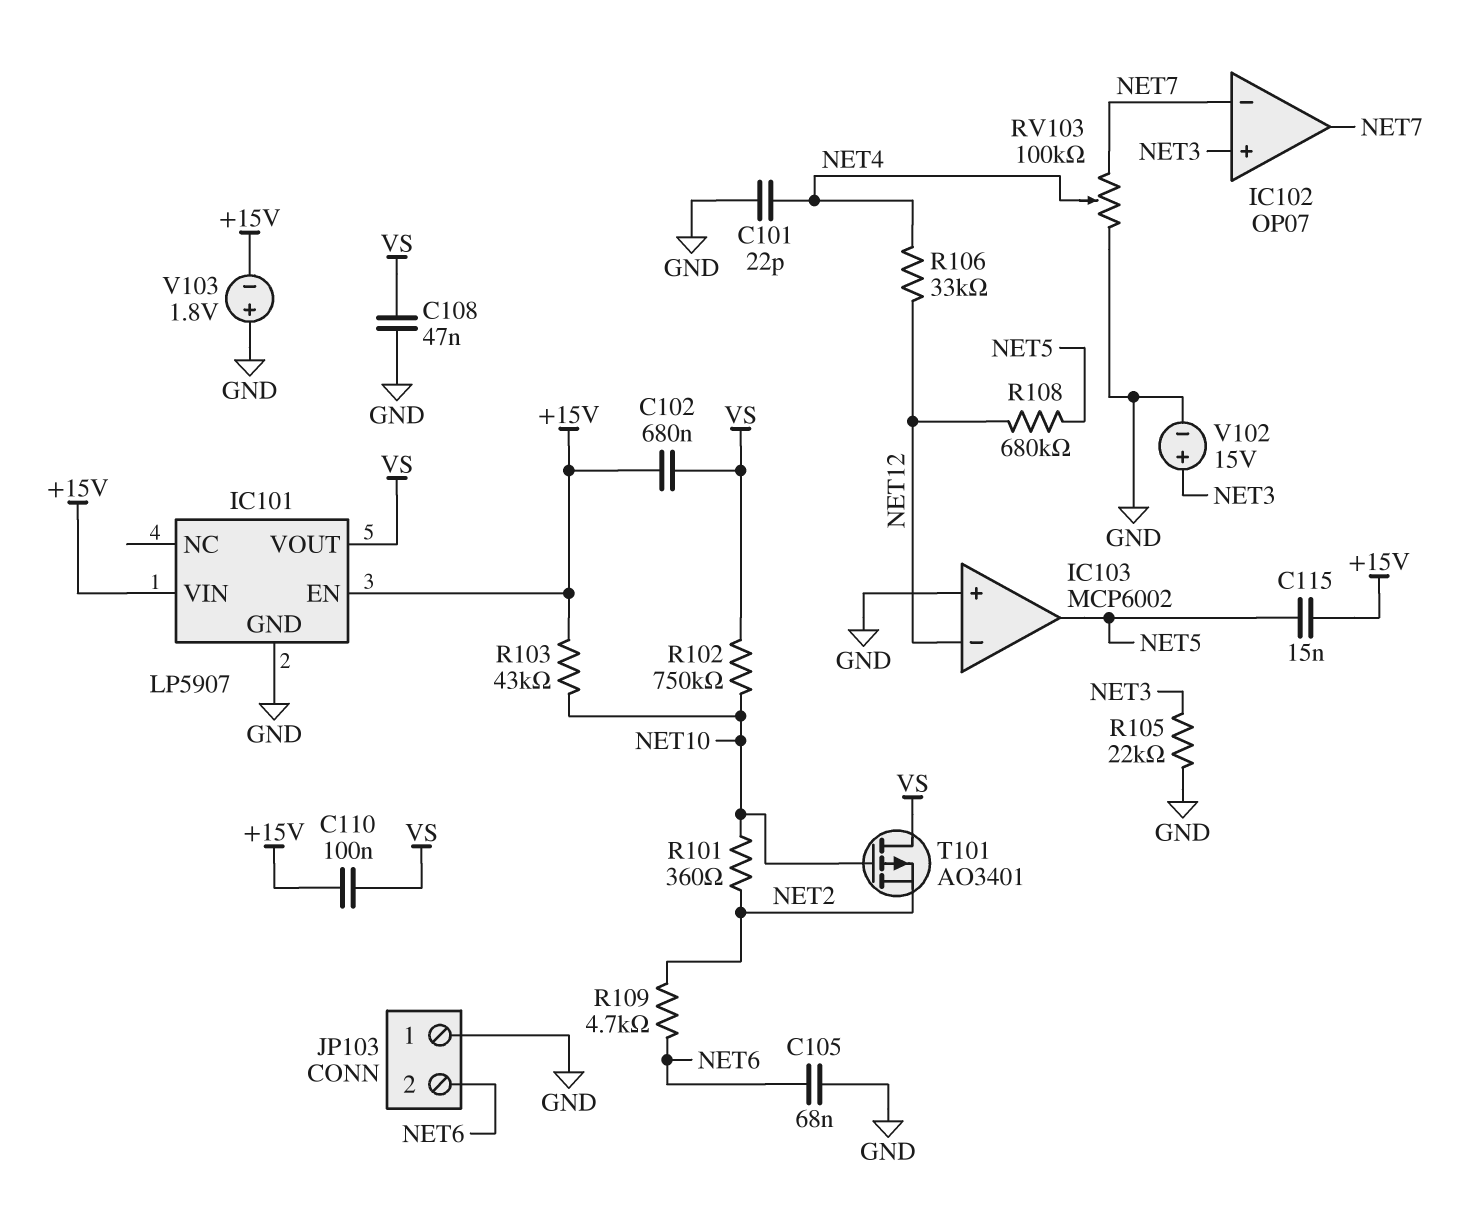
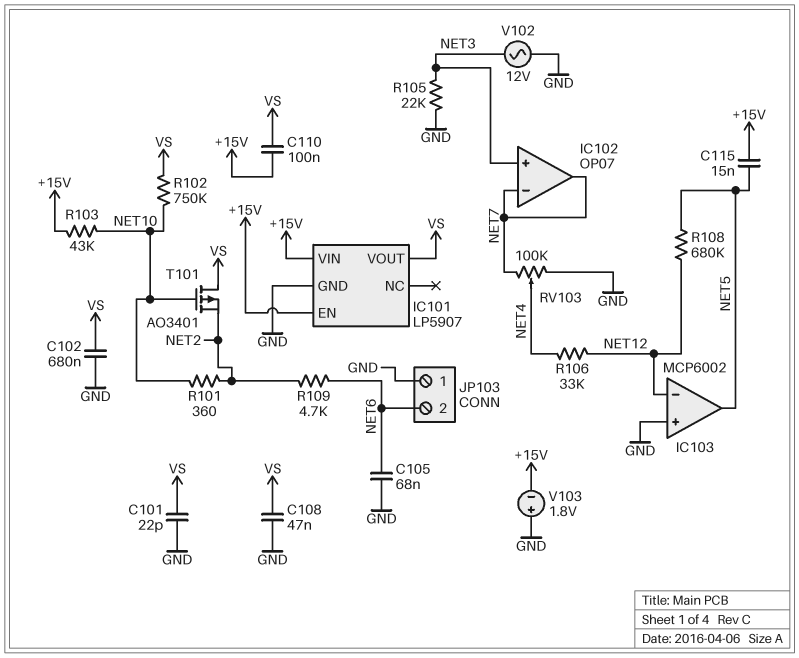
C101: 22pF (GND, NET4) -> 22pF (GND, VS)
C102: 680nF (+15V, VS) -> 680nF (GND, VS)
V102: 15V (plus NET3, minus GND) -> AC 12V (GND, NET3)

